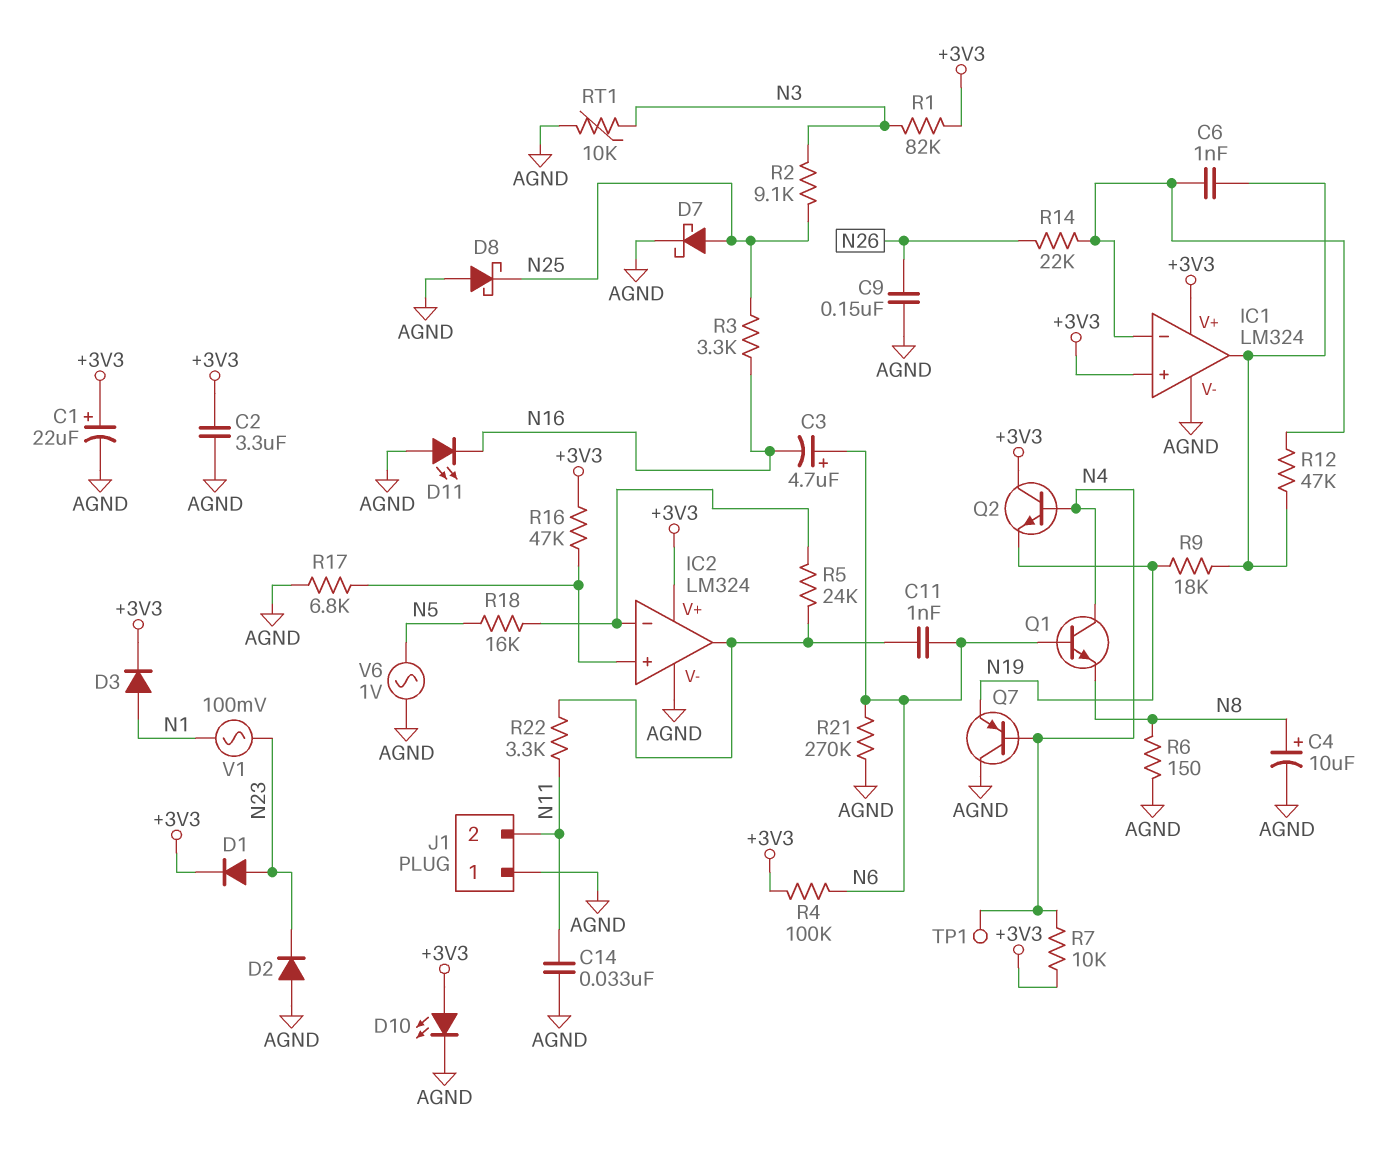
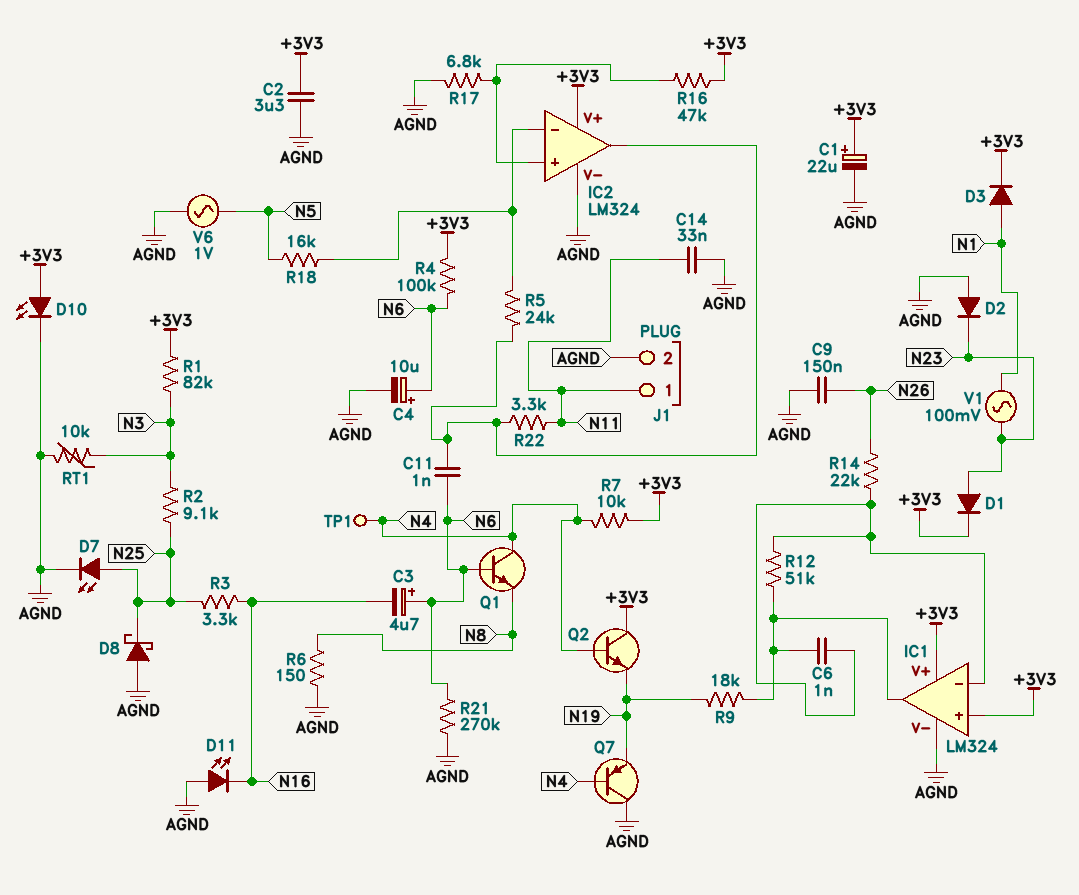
C4: 10uF (plus N8, minus AGND) -> 10uF (plus N6, minus AGND)
D7: schottky (A N25, K AGND) -> LED (A N25, K AGND)
J1 pin 1: AGND -> N11
J1 pin 2: N11 -> AGND
R12: 47k (IC1/in-, IC1/out) -> 51k (IC1/in-, IC1/out)

